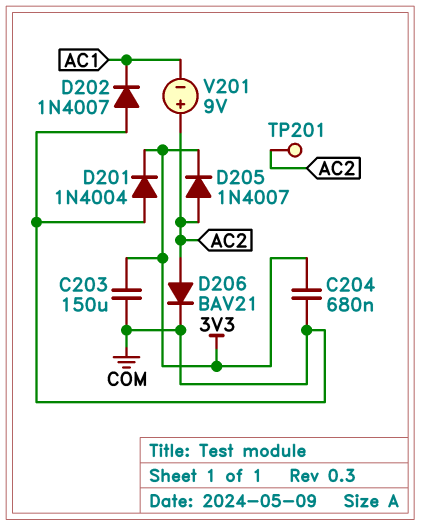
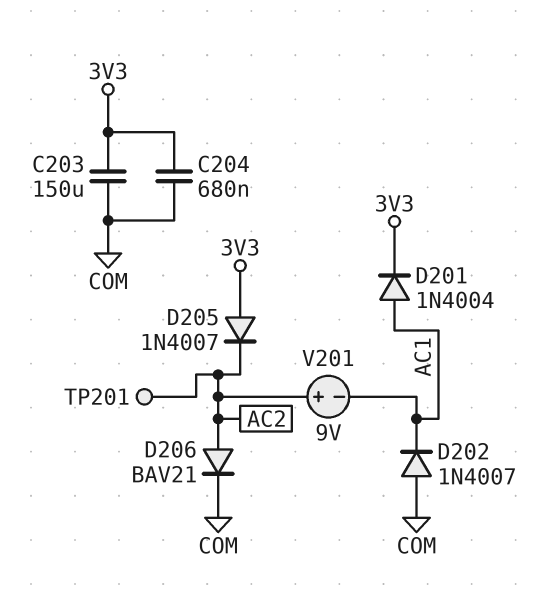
D201: diode 1N4004 (A COM, K 3V3) -> diode 1N4004 (A AC1, K 3V3)
D205: diode 1N4007 (A AC2, K 3V3) -> diode 1N4007 (A 3V3, K AC2)

